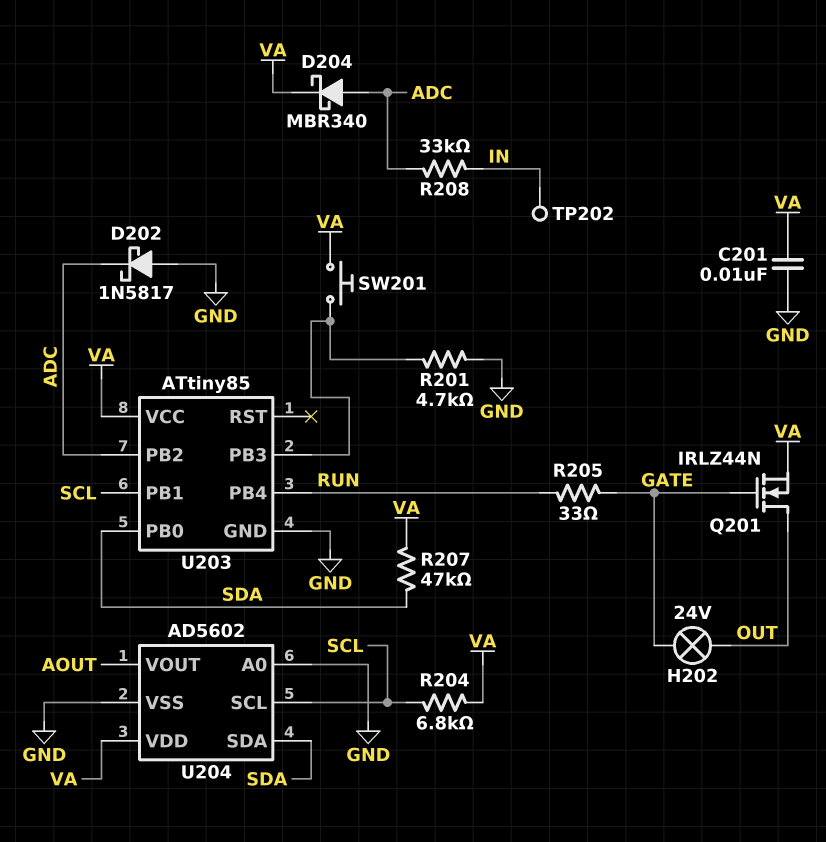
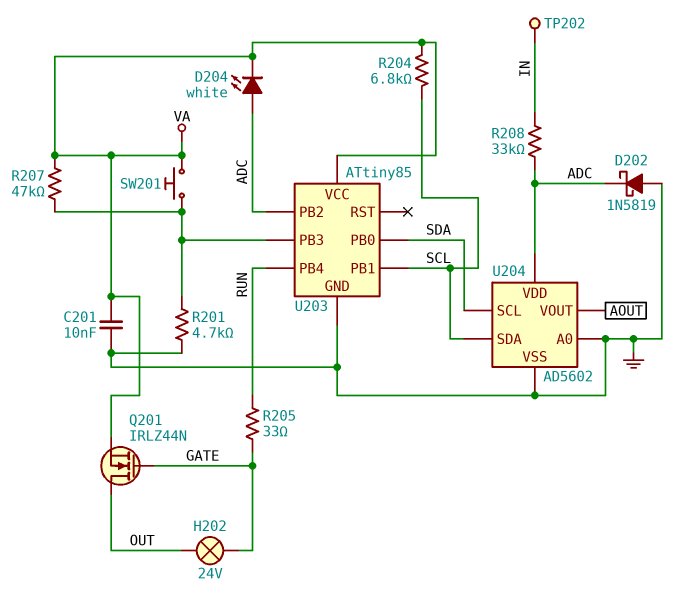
D202: schottky 1N5817 (A GND, K ADC) -> schottky 1N5819 (A GND, K ADC)
D204: schottky MBR340 (A ADC, K VA) -> LED white (A ADC, K VA)
R207: 47k (SDA, VA) -> 47k (U203/PB3, VA)
U204 pin SCL: SCL -> SDA
U204 pin SDA: SDA -> SCL
U204 pin VDD: VA -> ADC

